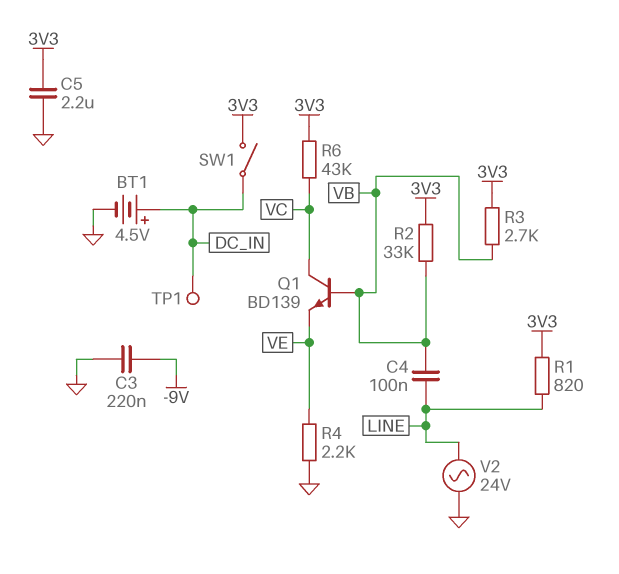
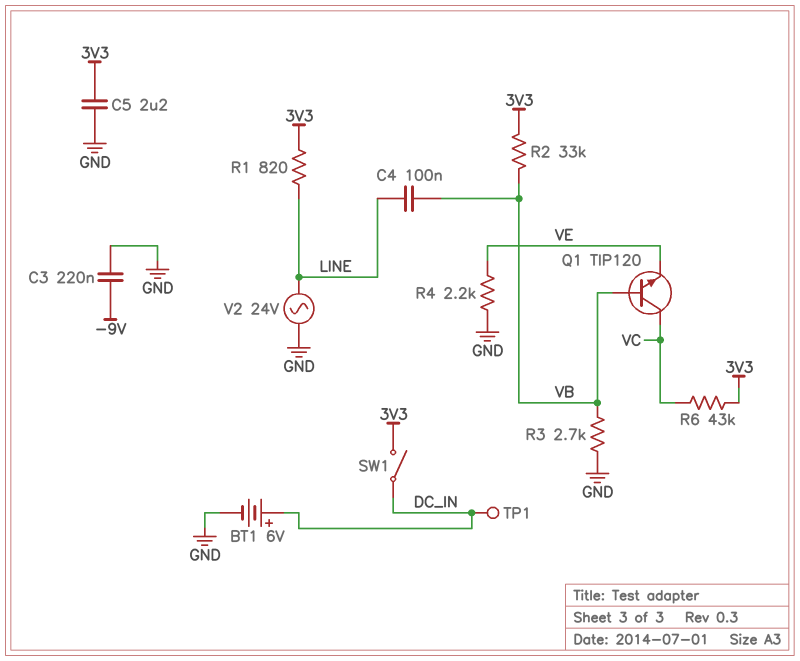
BT1: 4.5V (plus DC_IN, minus GND) -> 6V (plus DC_IN, minus GND)
Q1: NPN BD139 (B VB, C VC, E VE) -> NPN TIP120 (B VB, C VC, E VE)
R3: 2.7k (3V3, VB) -> 2.7k (GND, VB)

